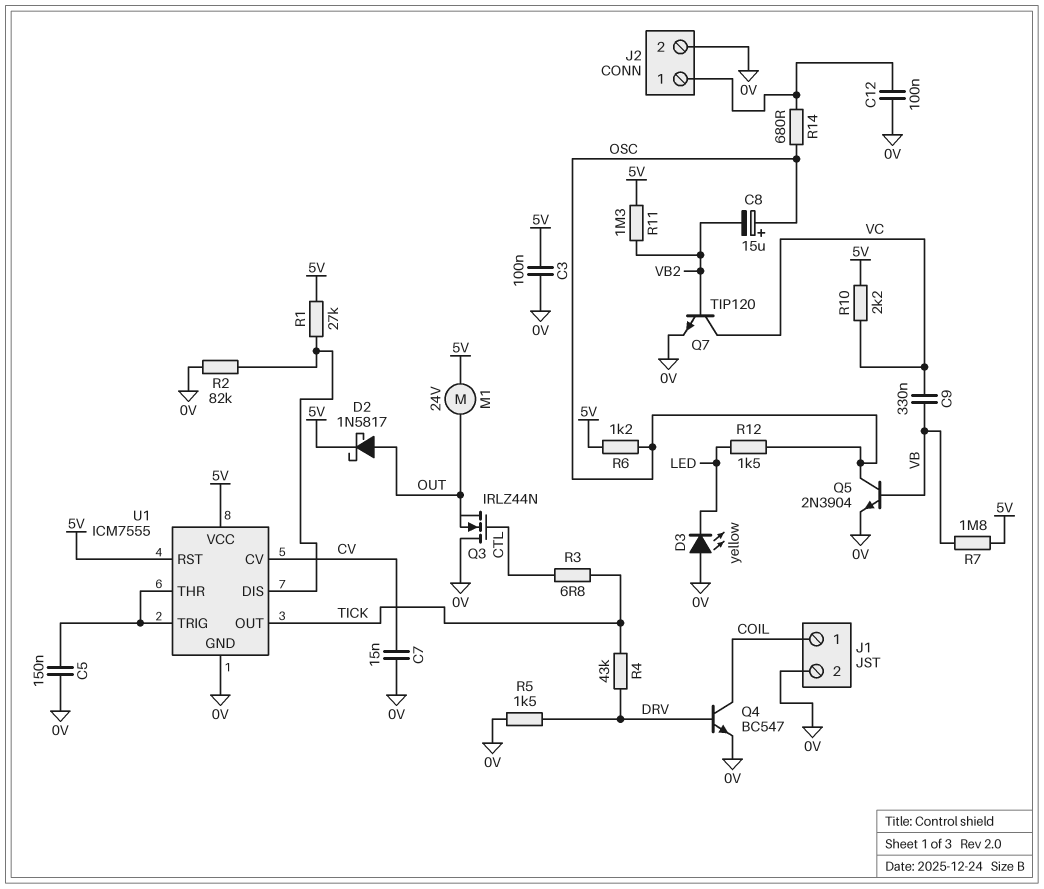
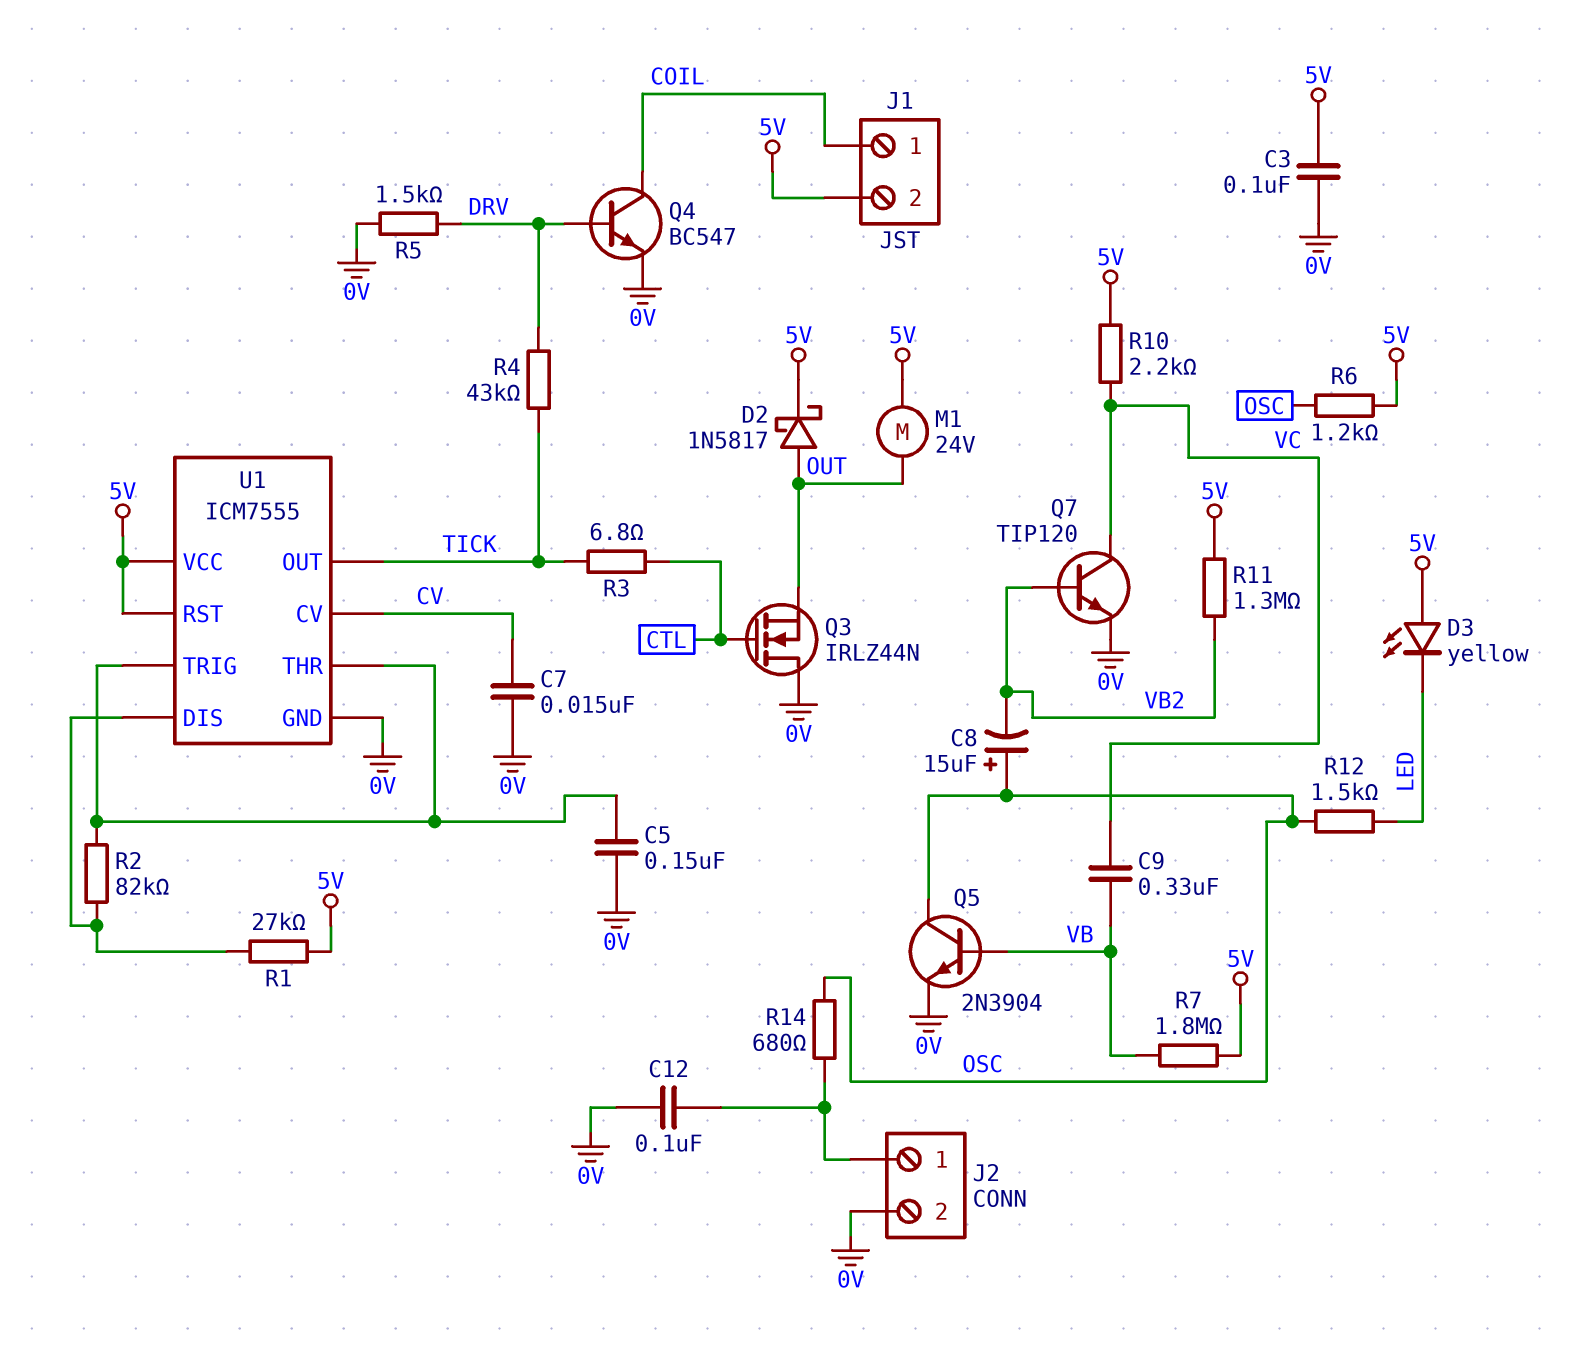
D3: LED yellow (A 0V, K LED) -> LED yellow (A 5V, K LED)
J1 pin 2: 0V -> 5V
R2: 82k (0V, U1/DIS) -> 82k (U1/DIS, U1/THR)

